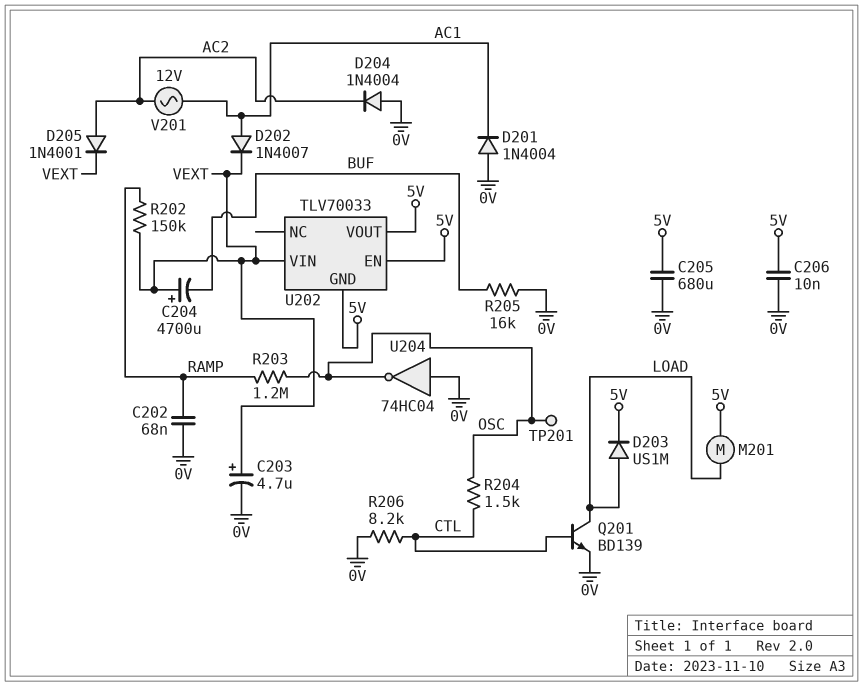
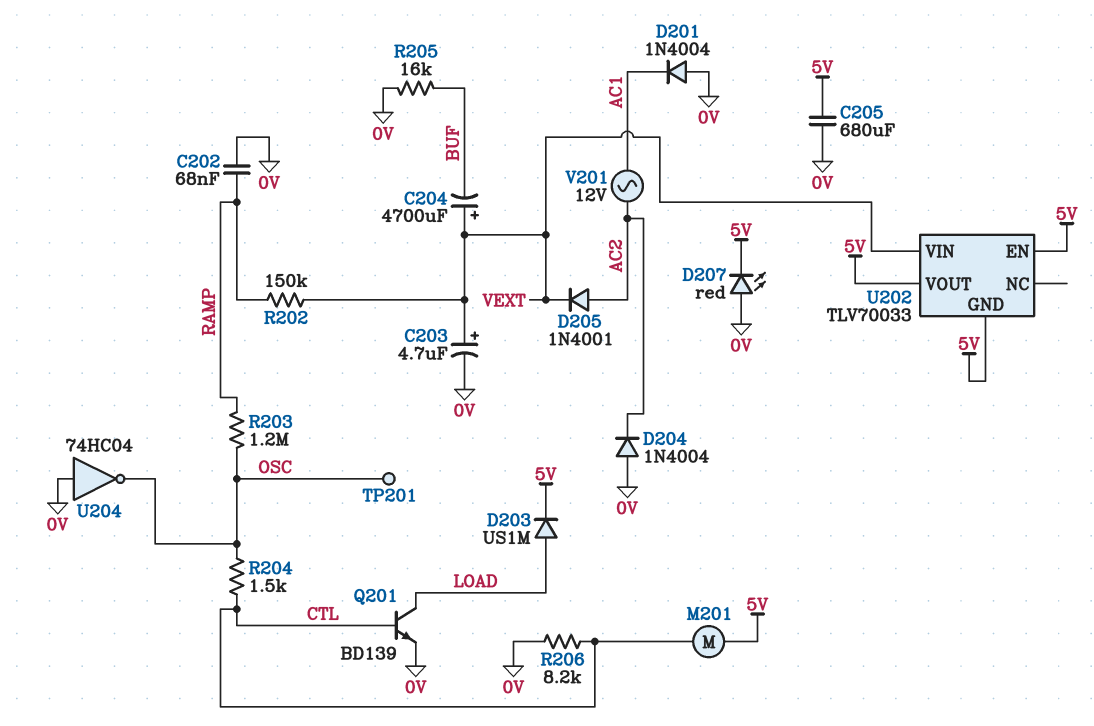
C206: 10nF (0V, 5V) -> none
D202: diode 1N4007 (A AC1, K VEXT) -> none
D207: none -> LED red (A 0V, K 5V)
M201: motor (5V, LOAD) -> motor (5V, CTL)

